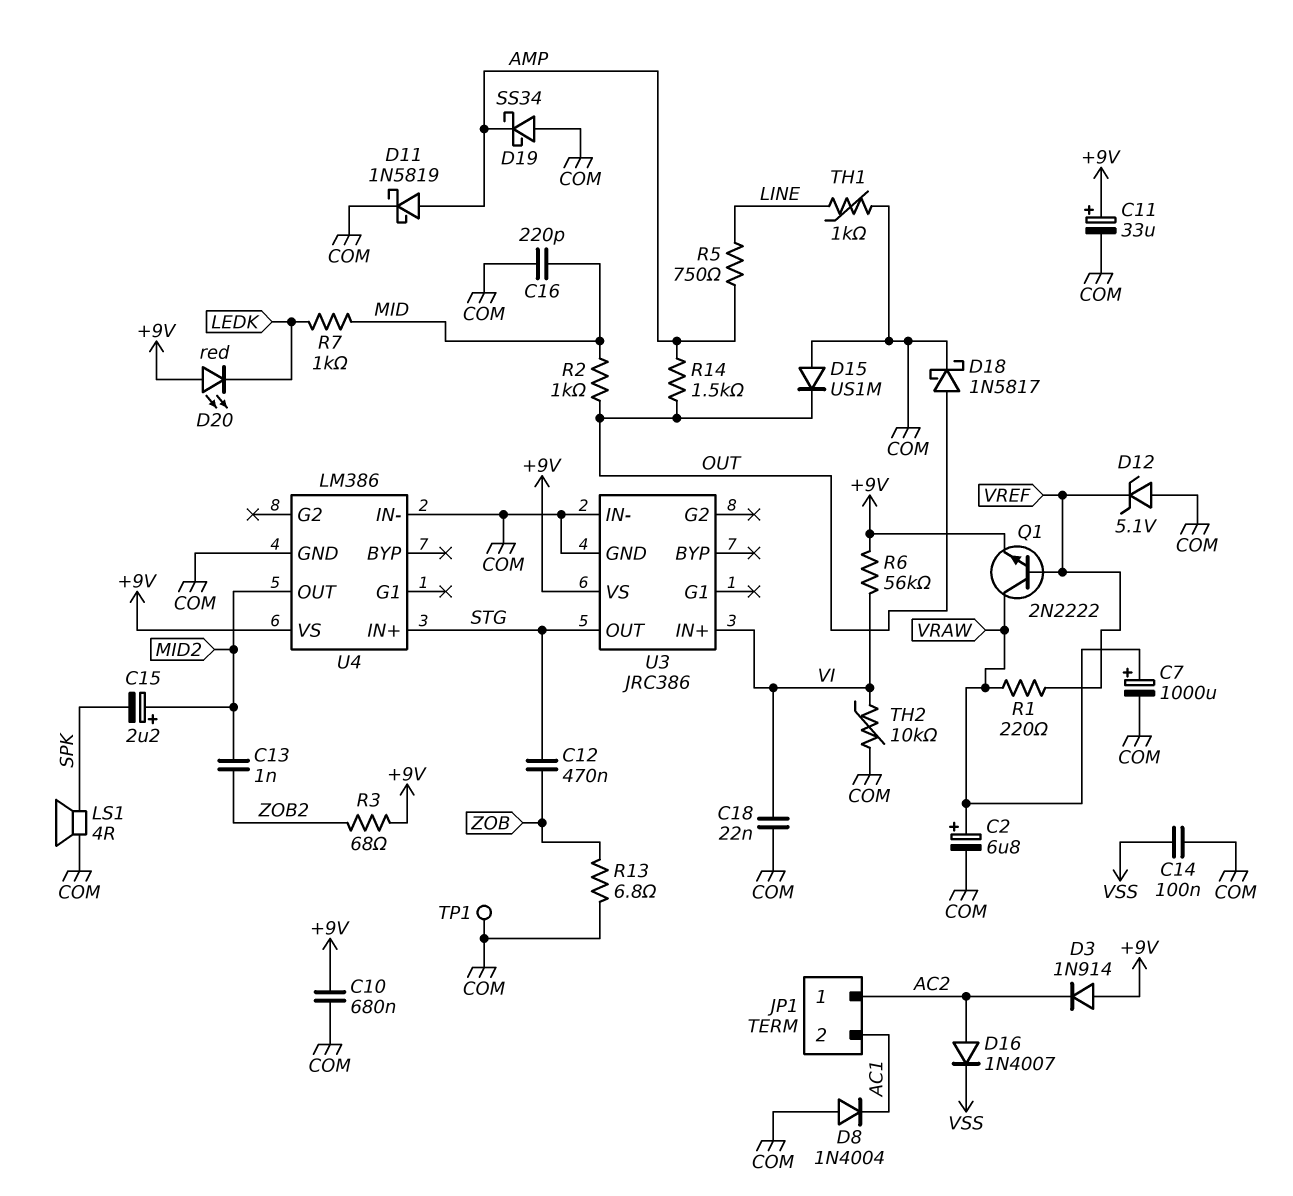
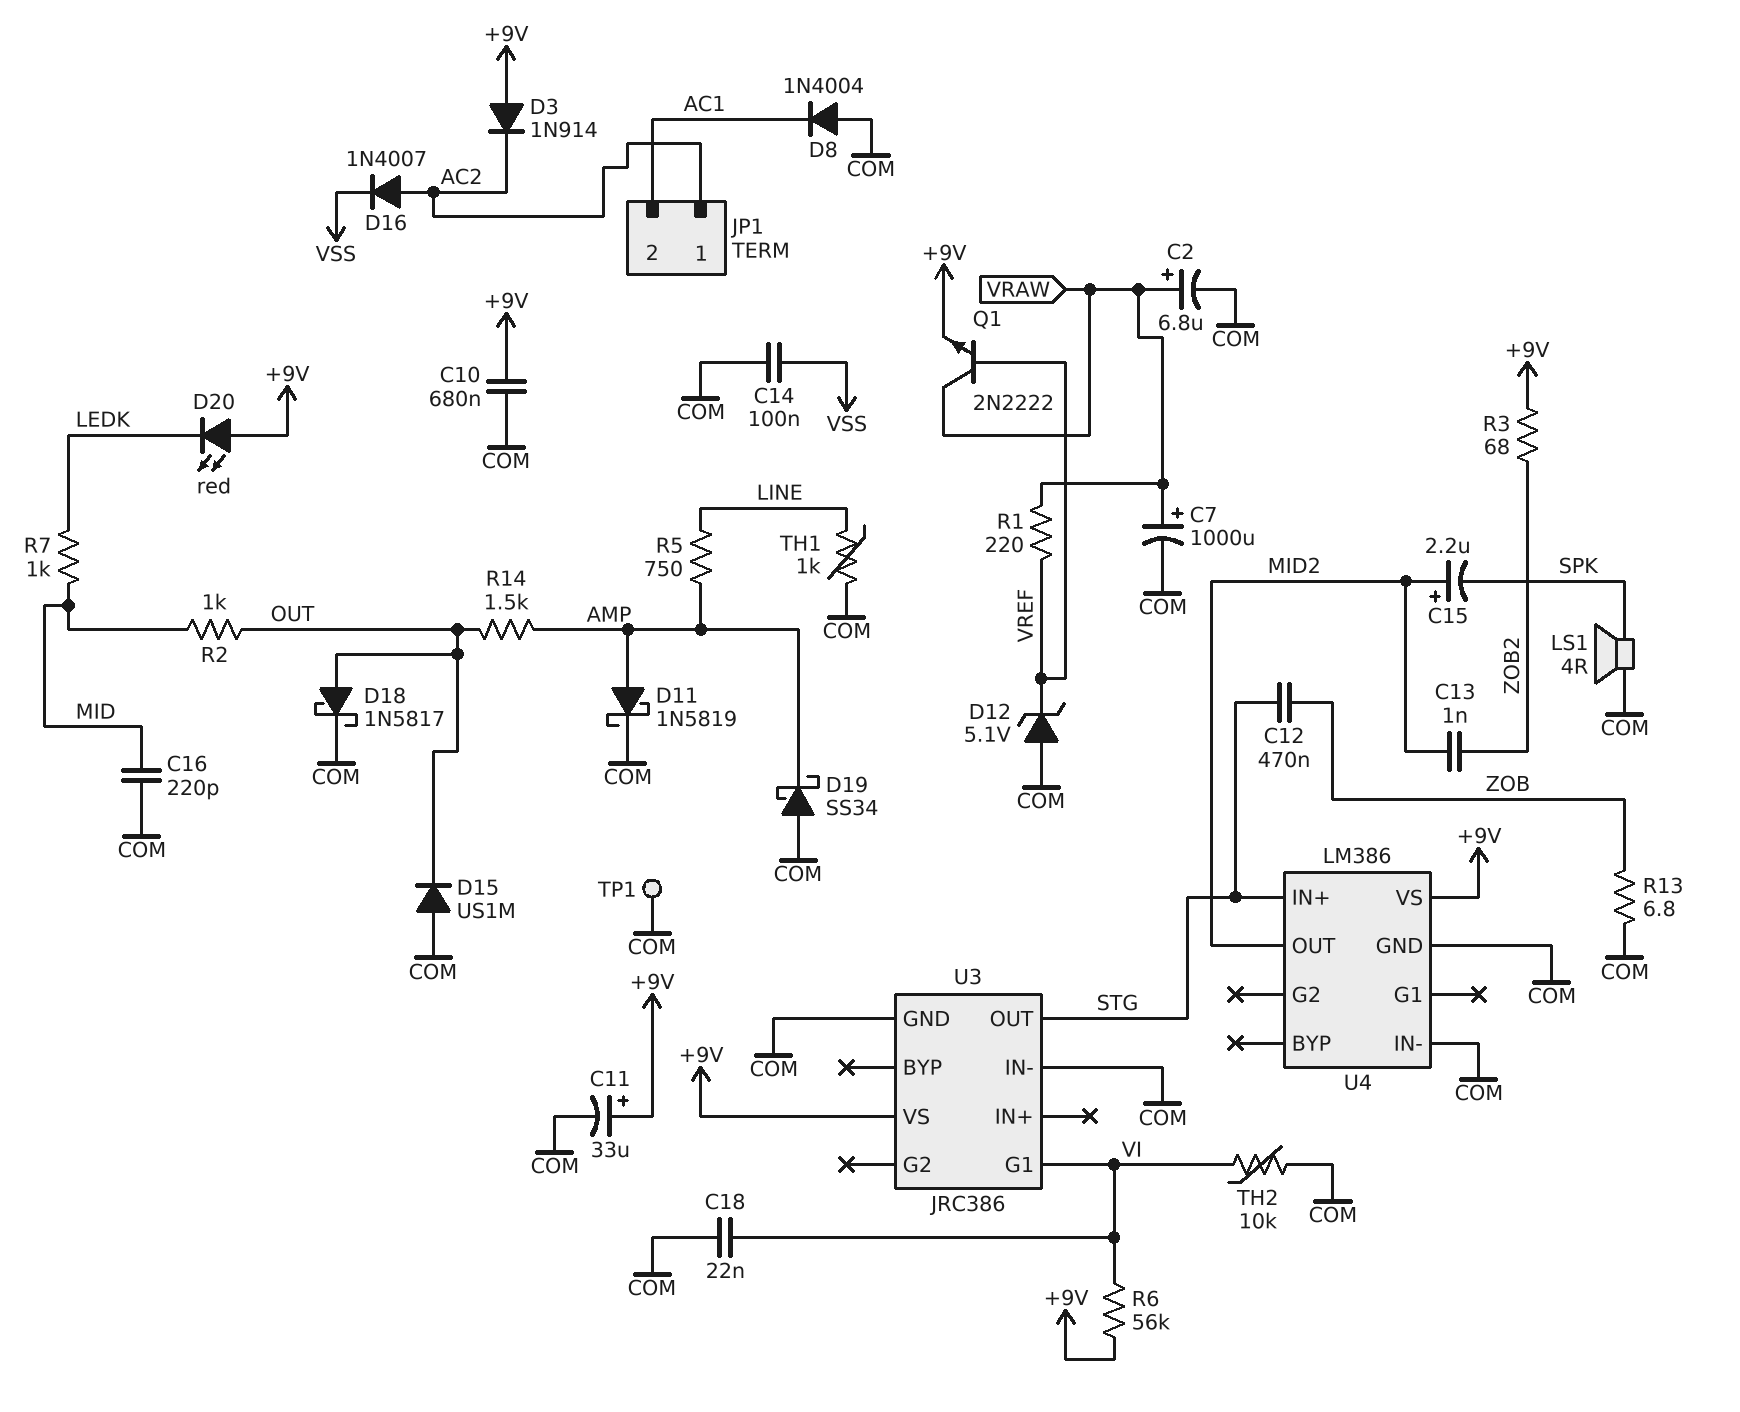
U3 pin G1: none -> VI
U3 pin IN+: VI -> none

